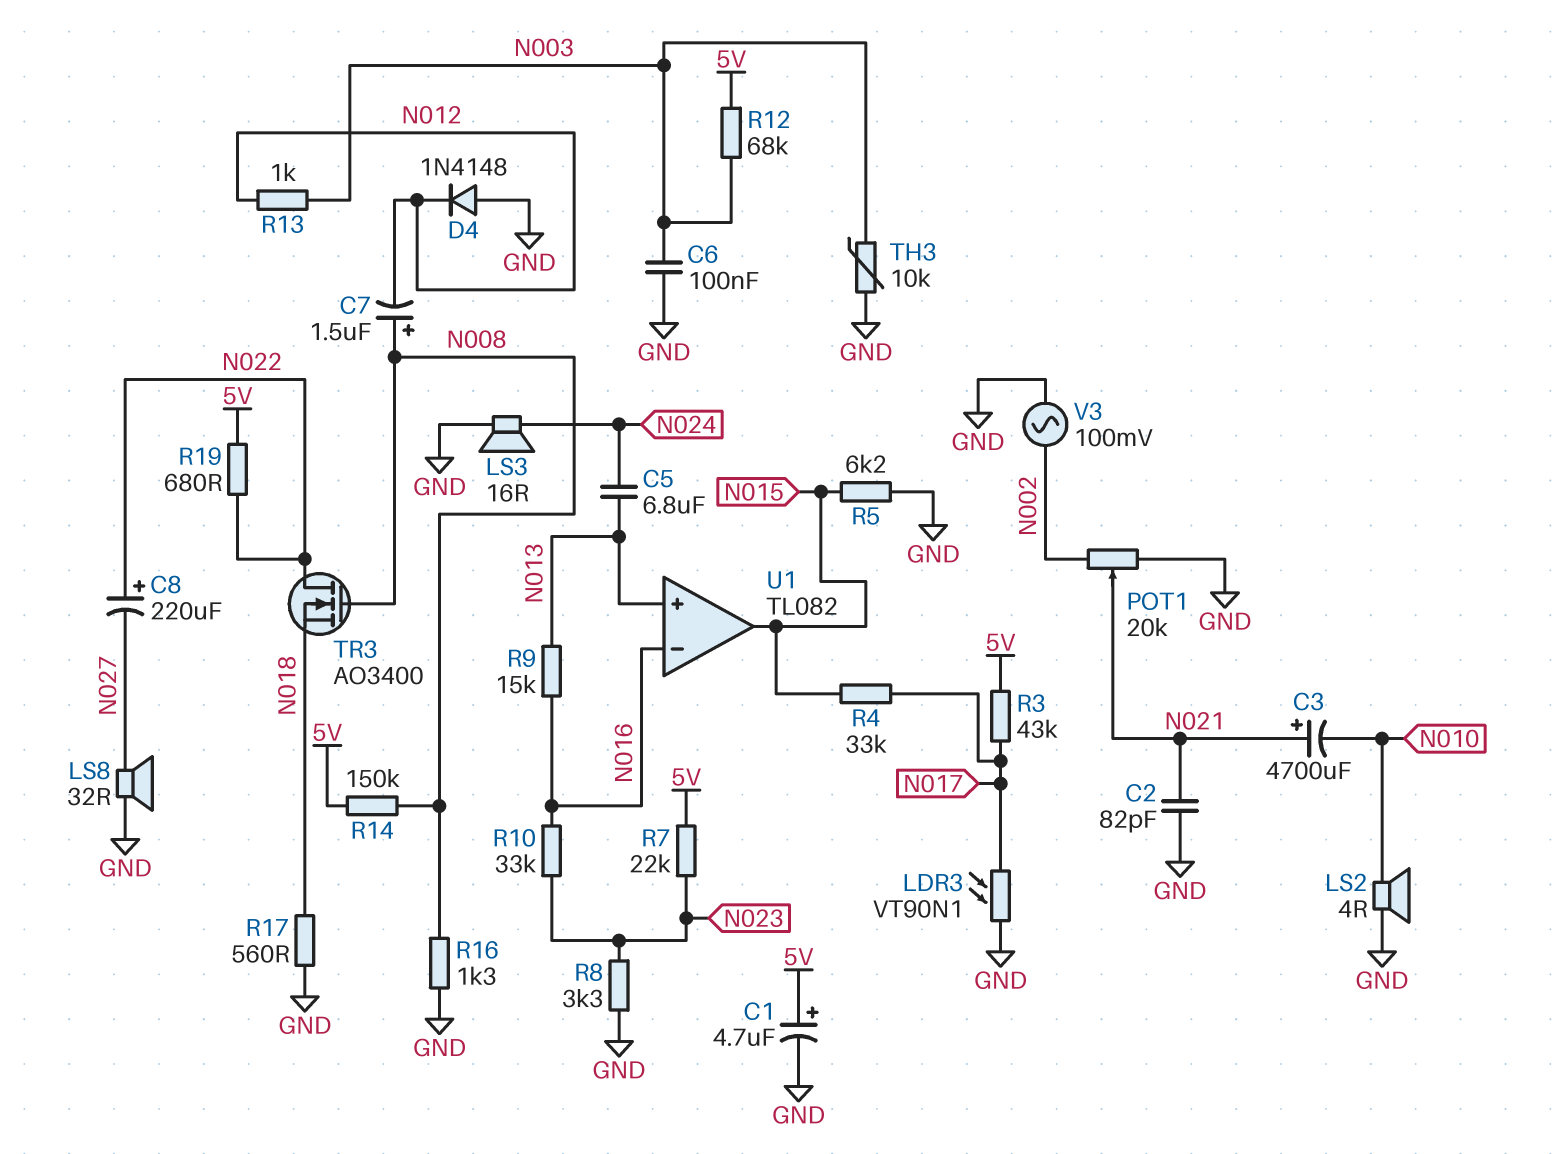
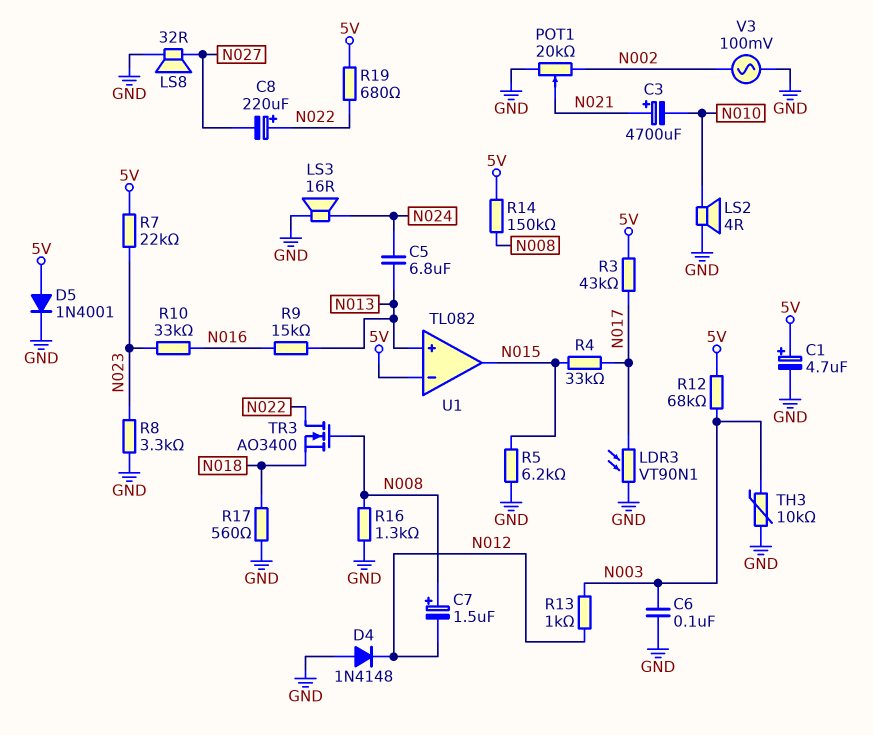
C2: 82pF (GND, N021) -> none
D5: none -> diode 1N4001 (A 5V, K GND)
U1 pin in-: N016 -> 5V

